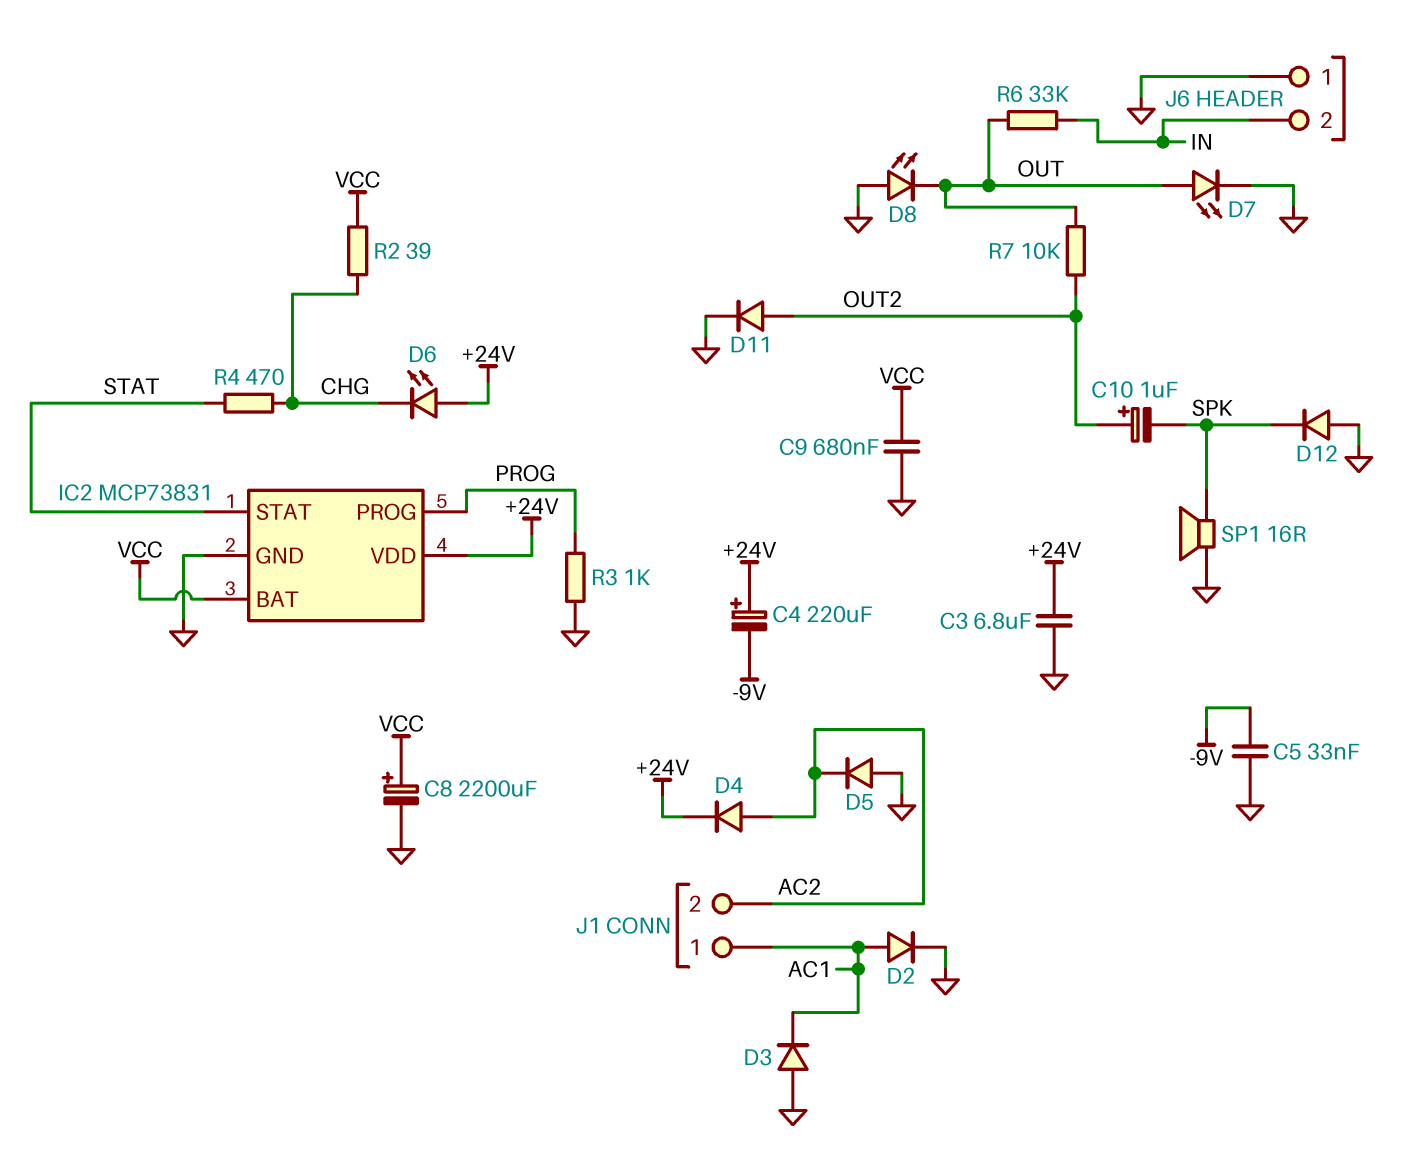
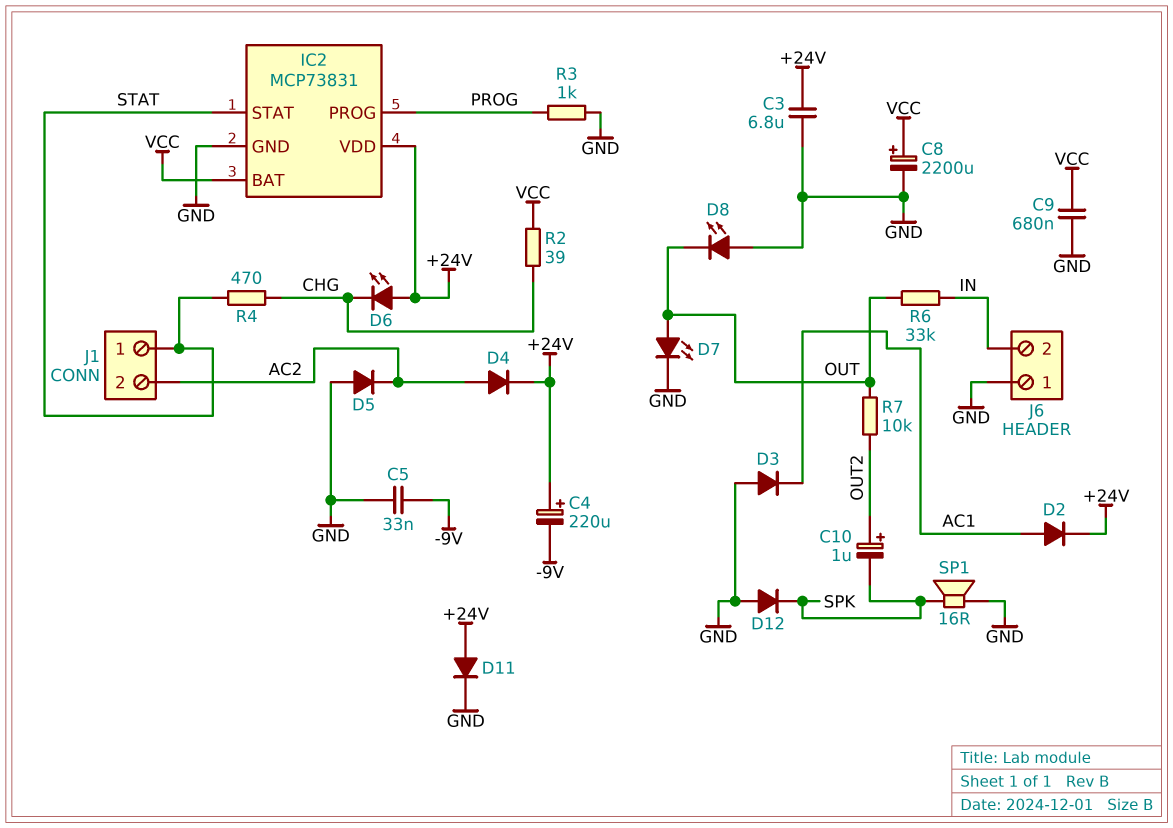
D2: diode (A AC1, K GND) -> diode (A AC1, K +24V)
D11: diode (A OUT2, K GND) -> diode (A +24V, K GND)
J1 pin 1: AC1 -> STAT

